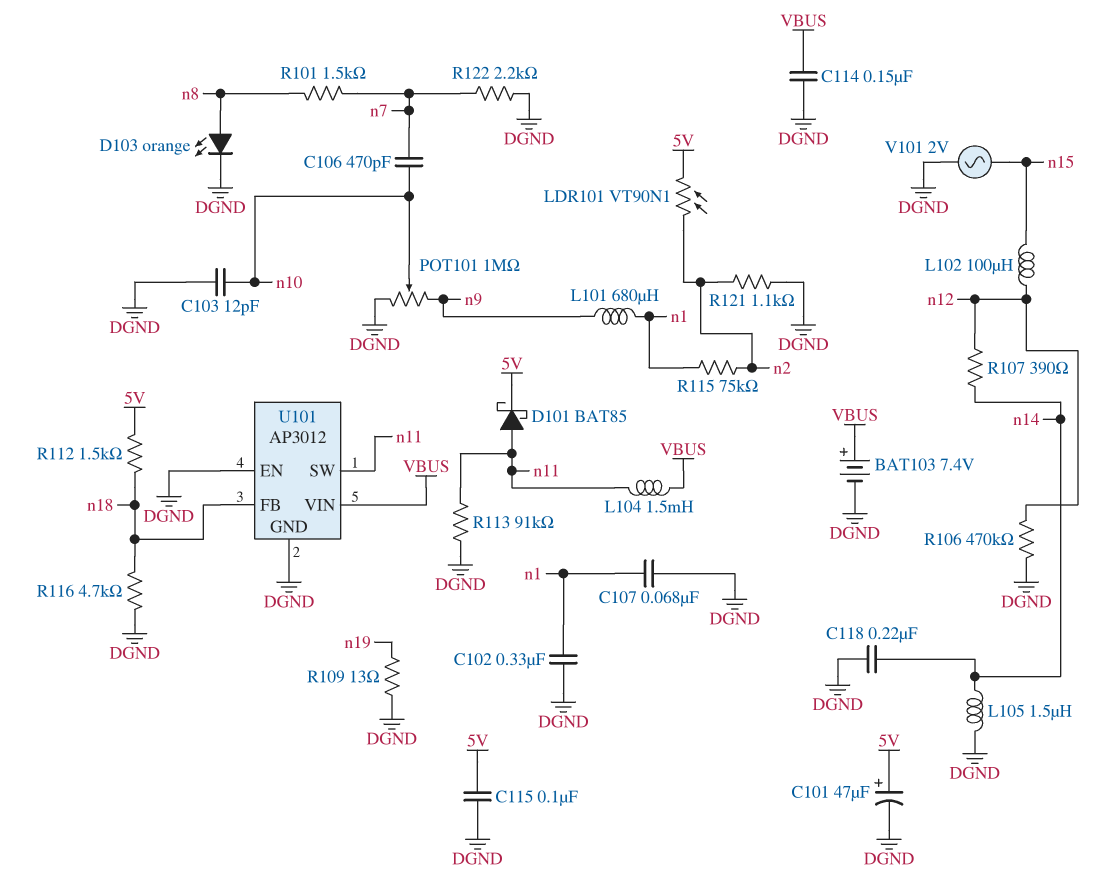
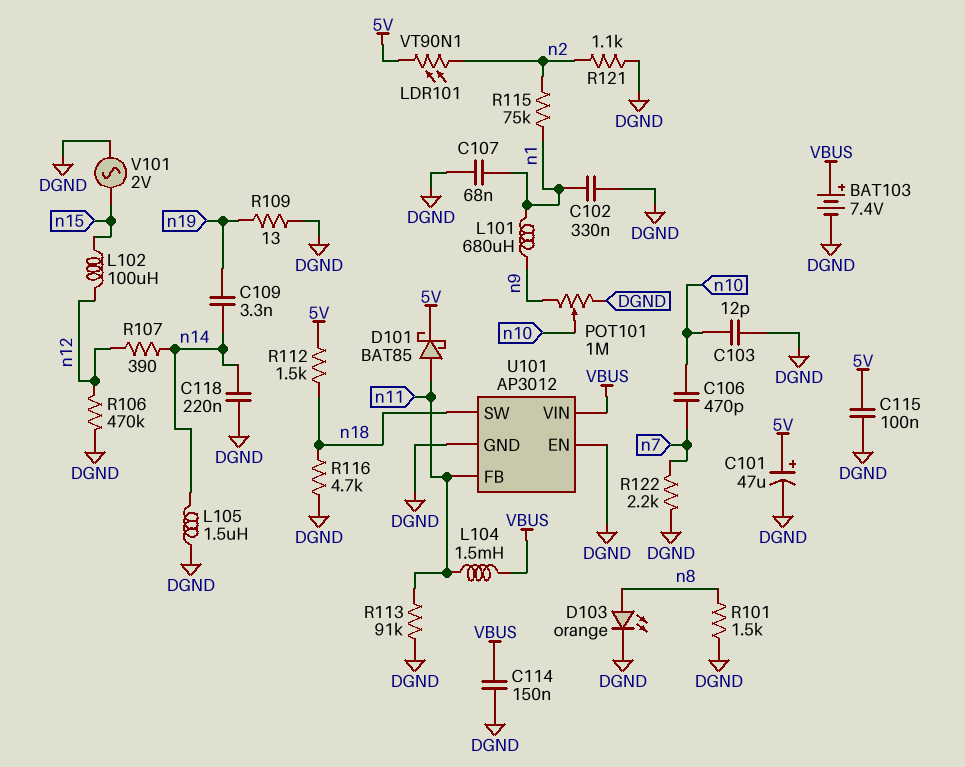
C109: none -> 3.3nF (n14, n19)
R101: 1.5k (n7, n8) -> 1.5k (DGND, n8)
U101 pin FB: n18 -> n11
U101 pin SW: n11 -> n18

